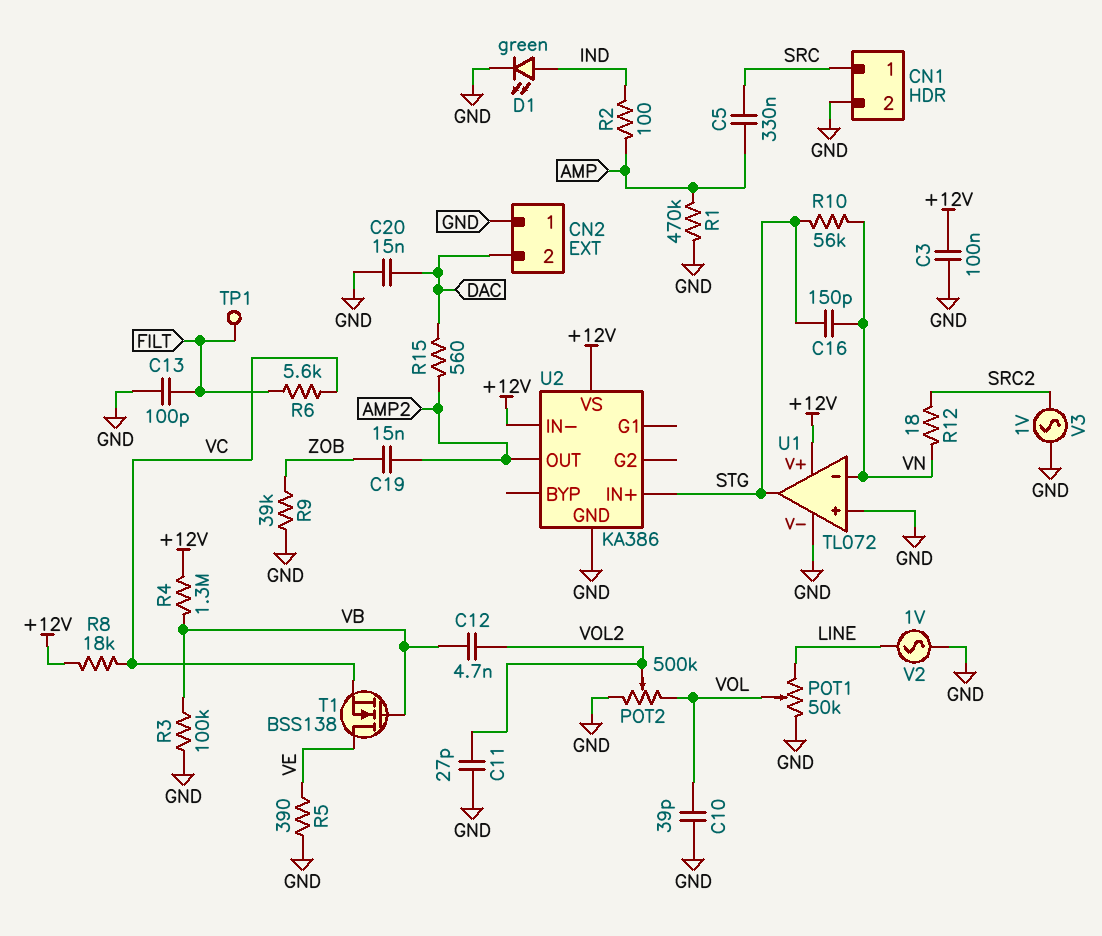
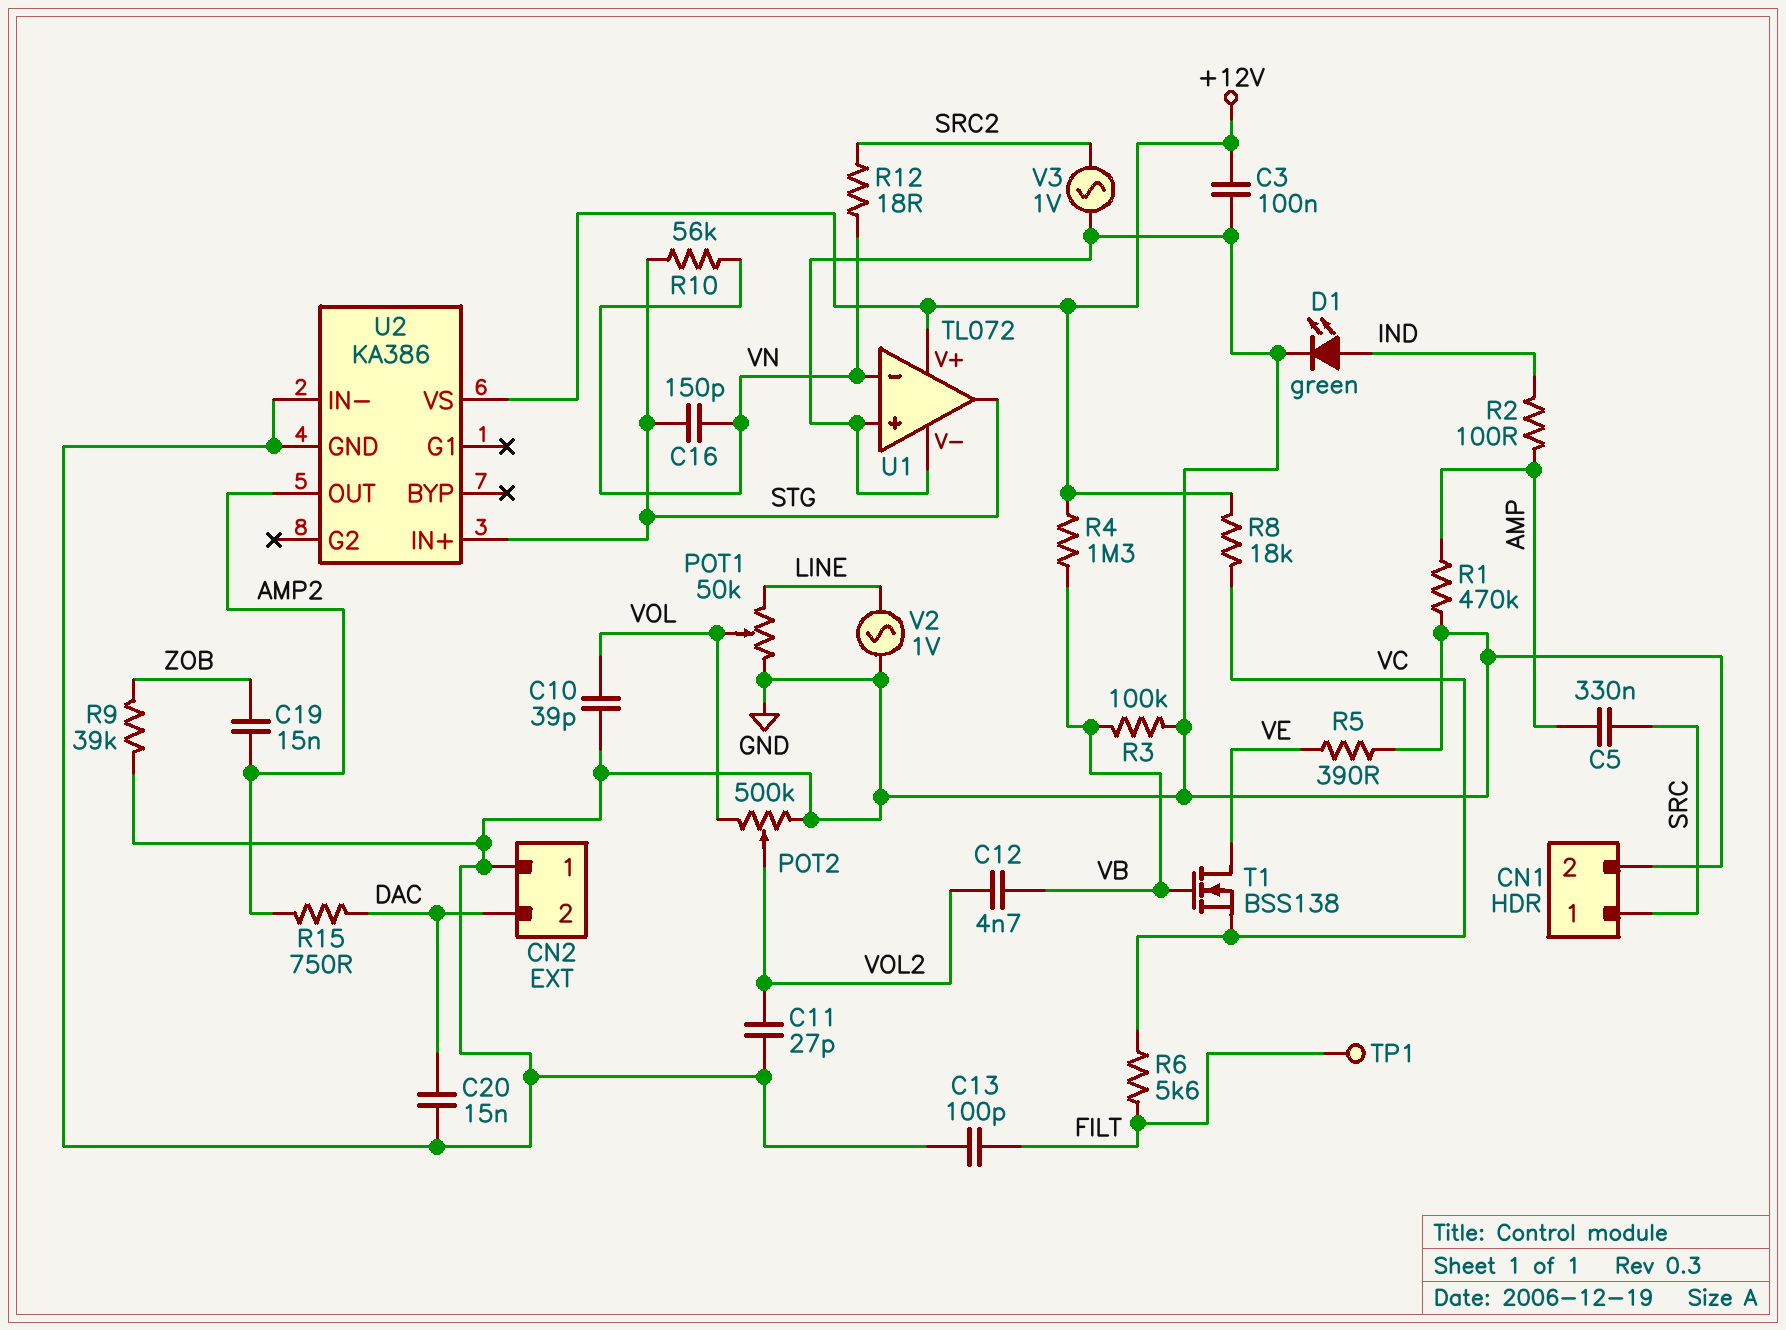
R15: 560 (AMP2, DAC) -> 750 (AMP2, DAC)
U2 pin IN-: +12V -> GND

